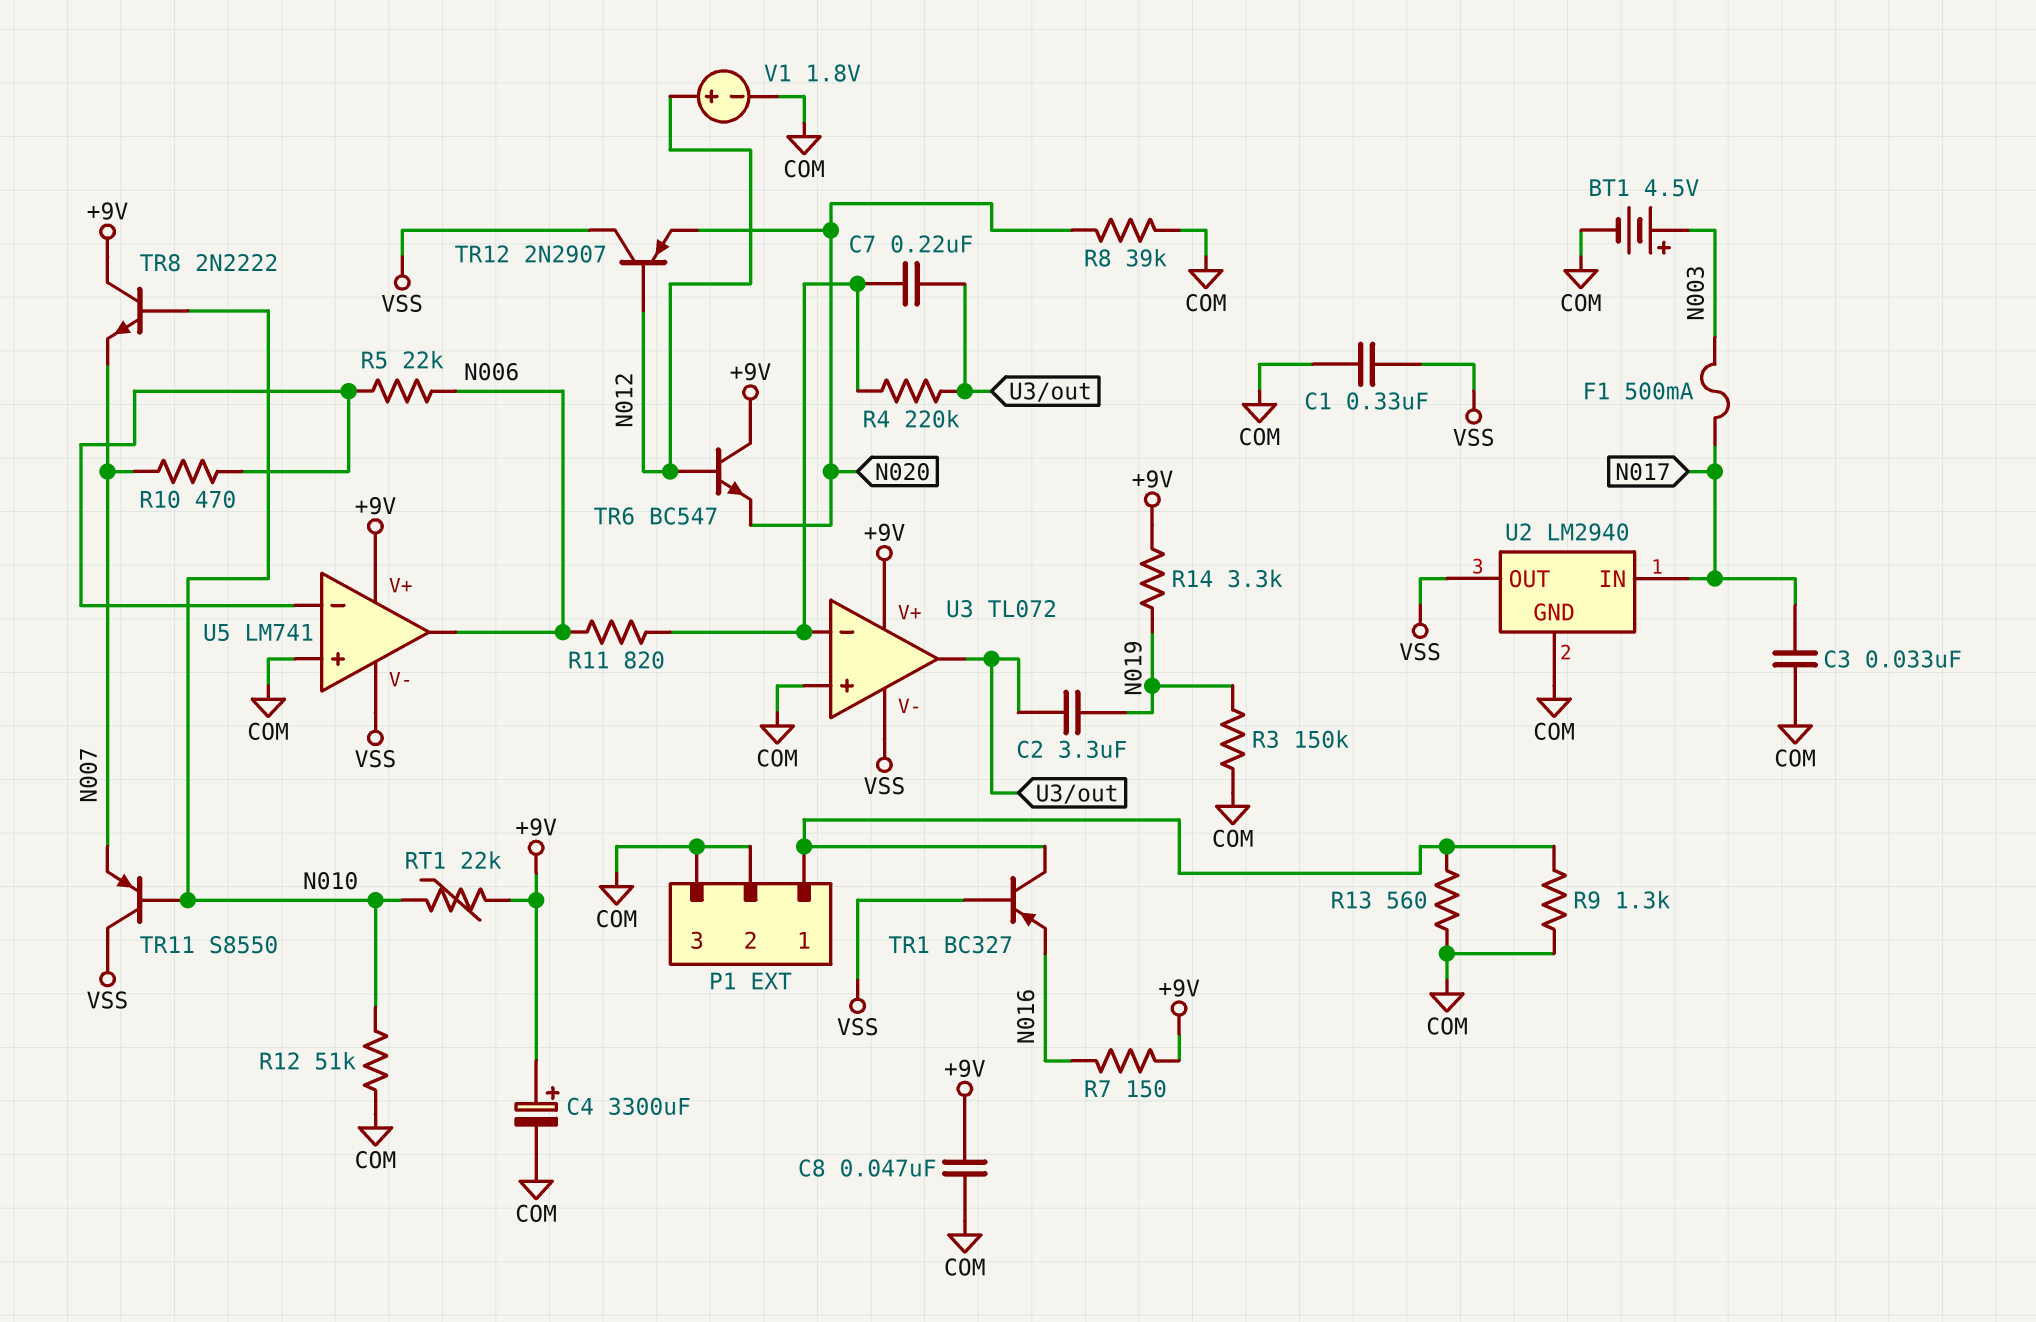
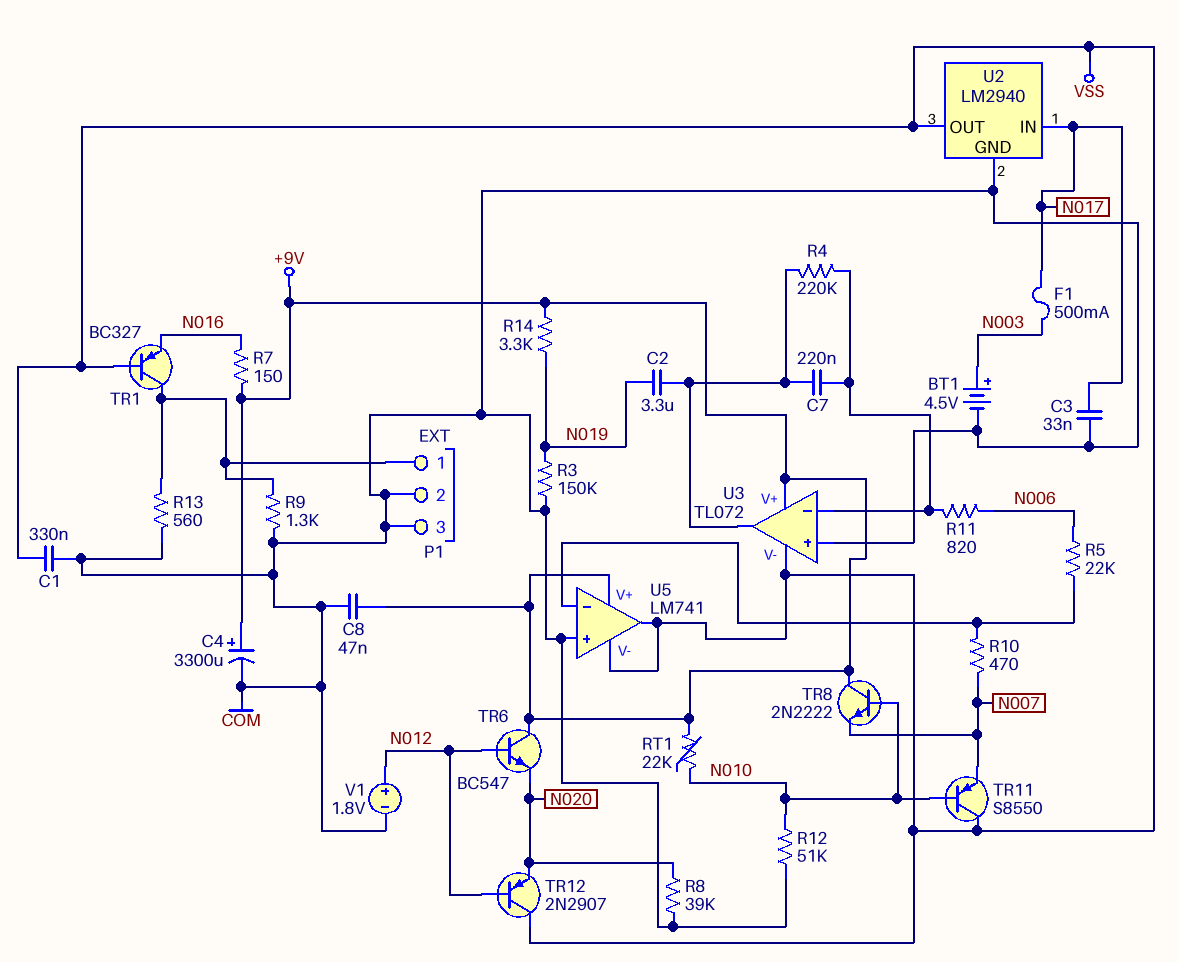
U5 pin out: N006 -> VSS

